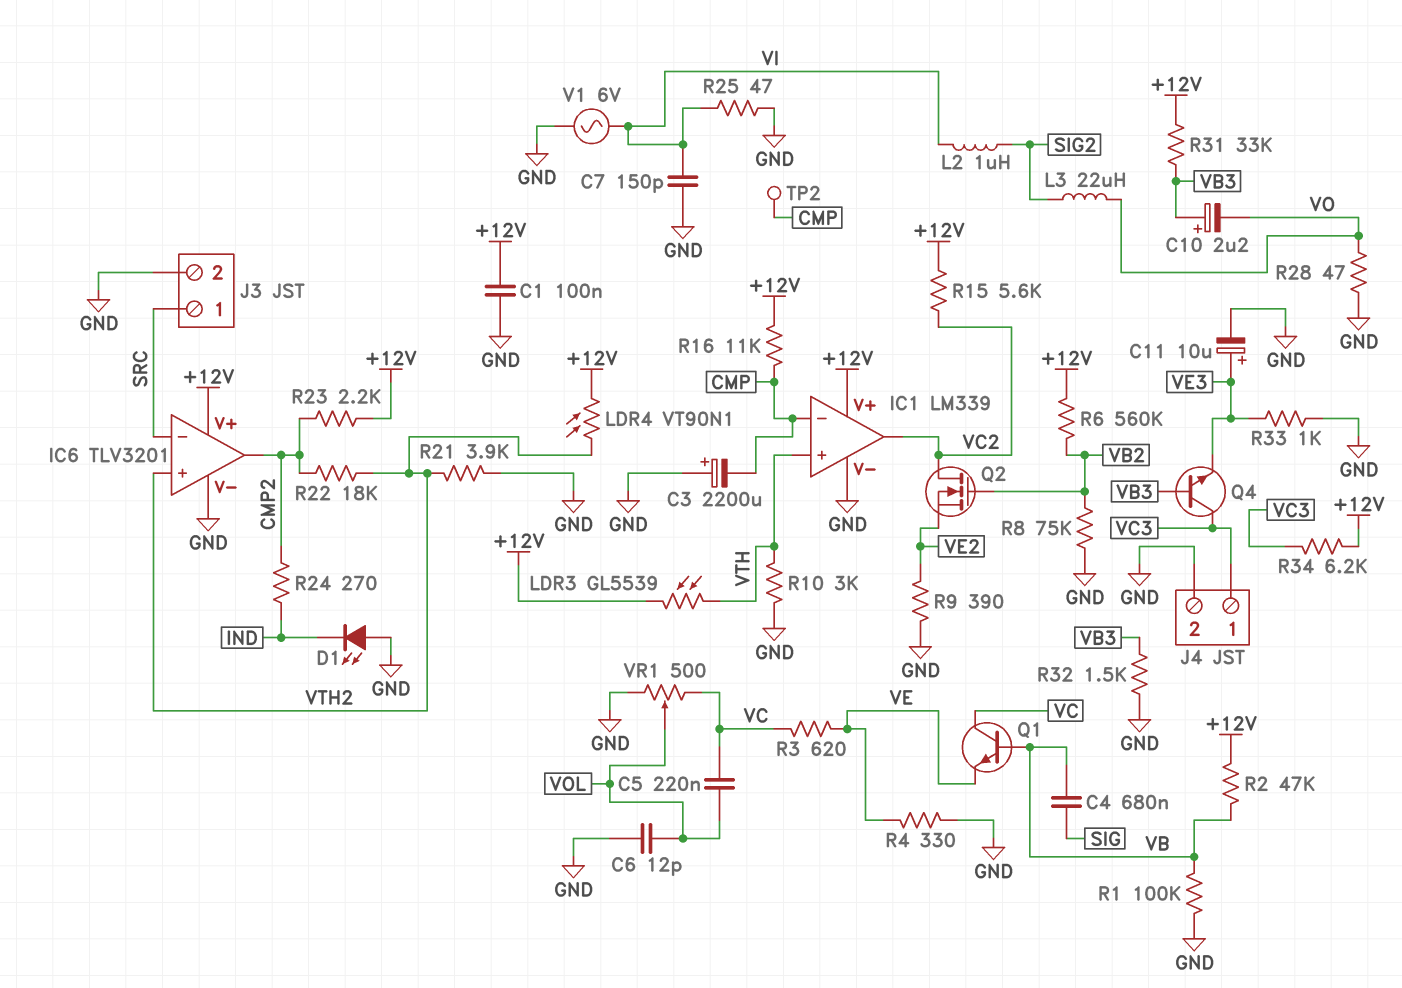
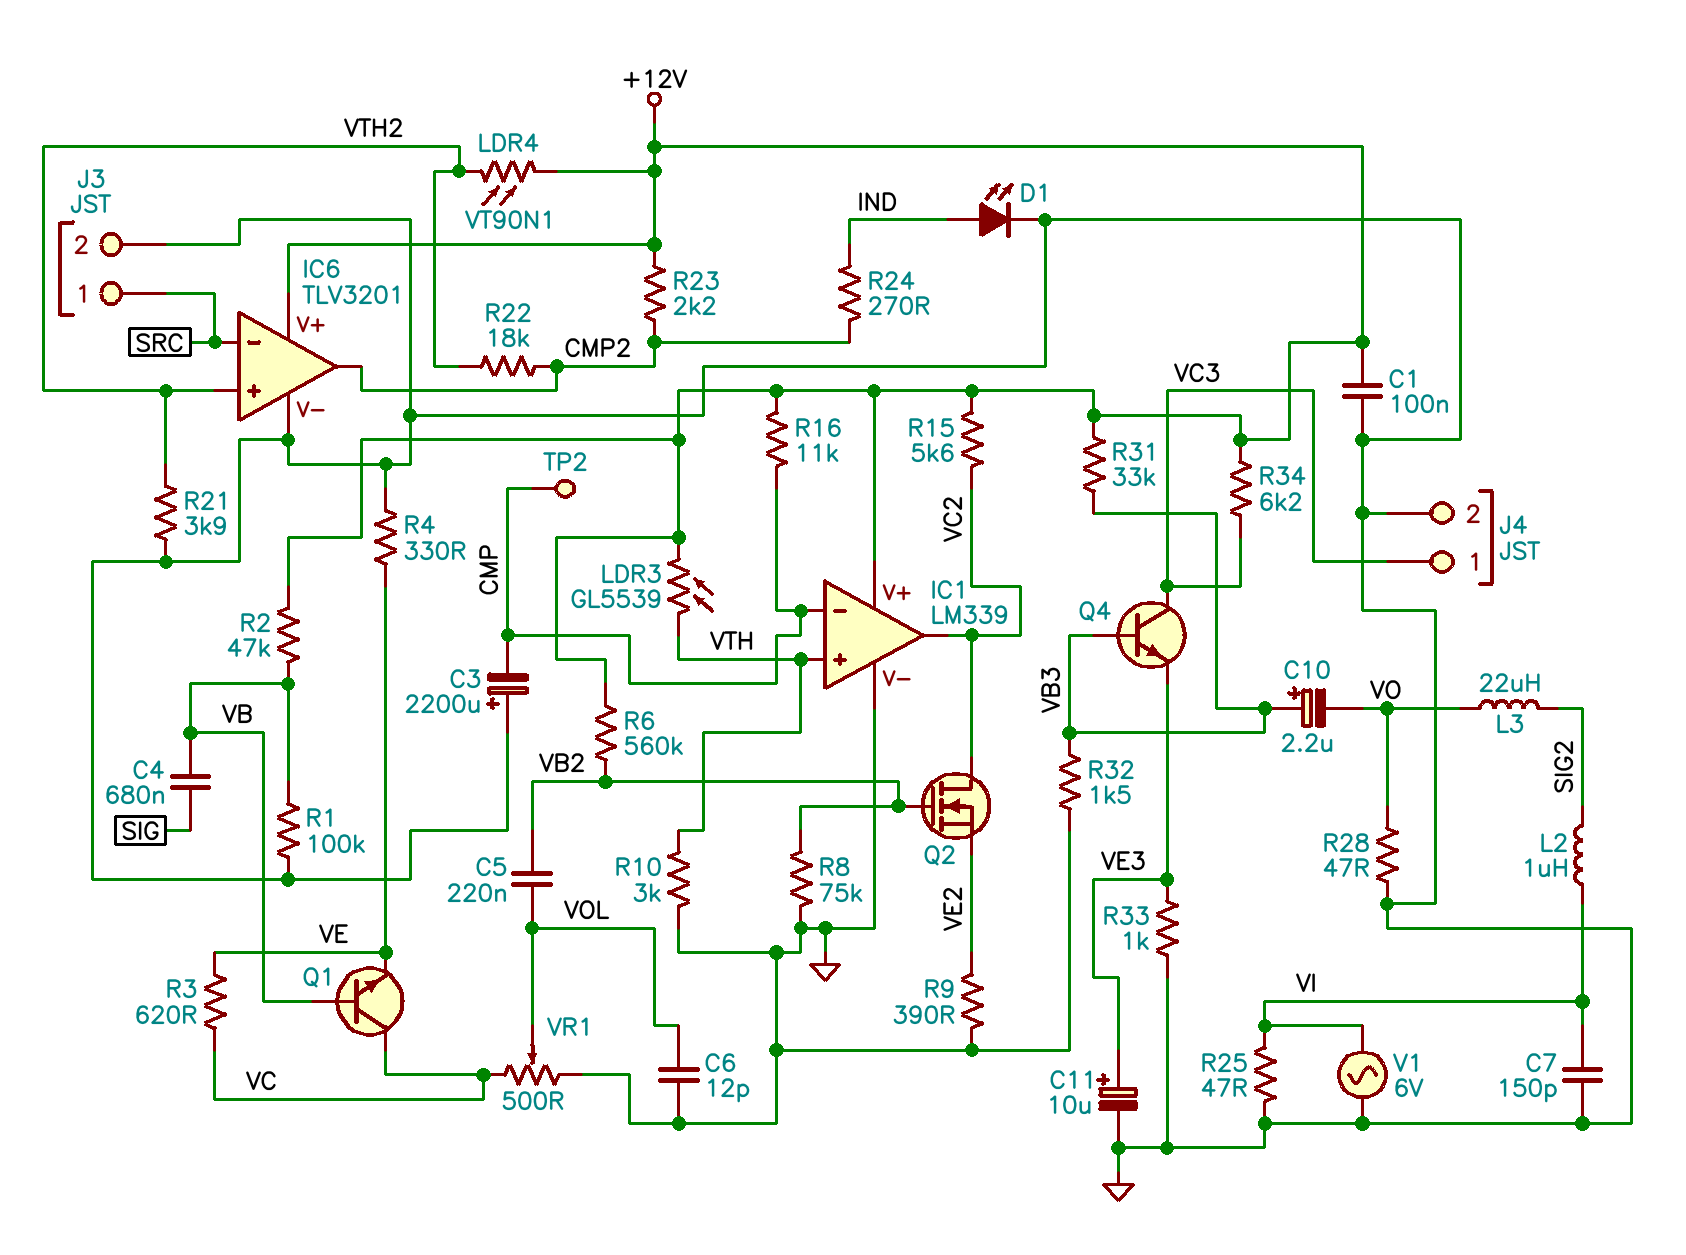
C5: 220nF (VC, VOL) -> 220nF (VB2, VOL)
D1: LED (A GND, K IND) -> LED (A IND, K GND)

